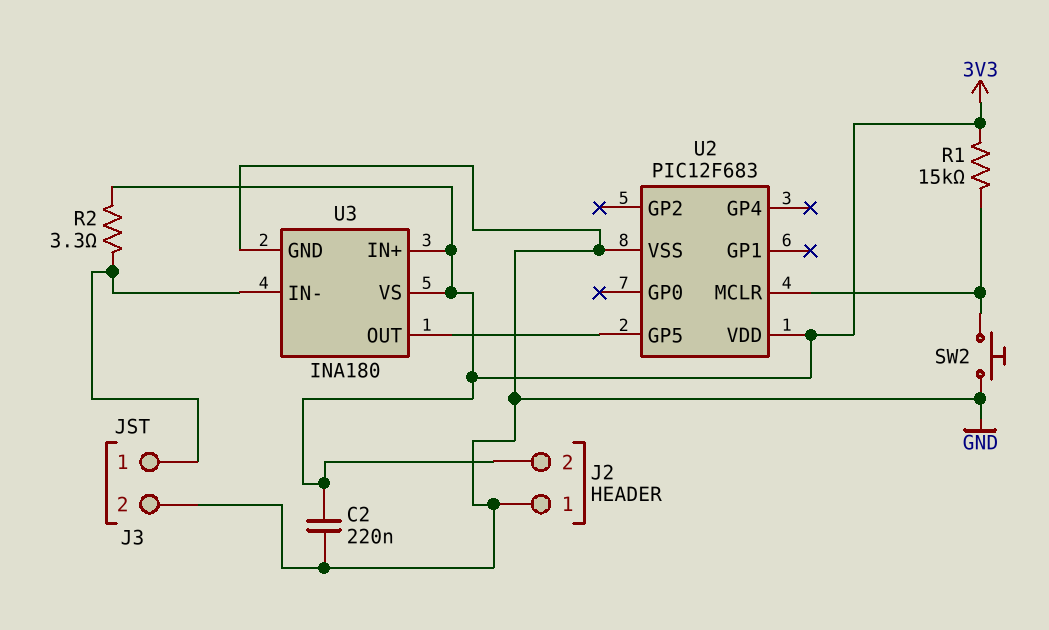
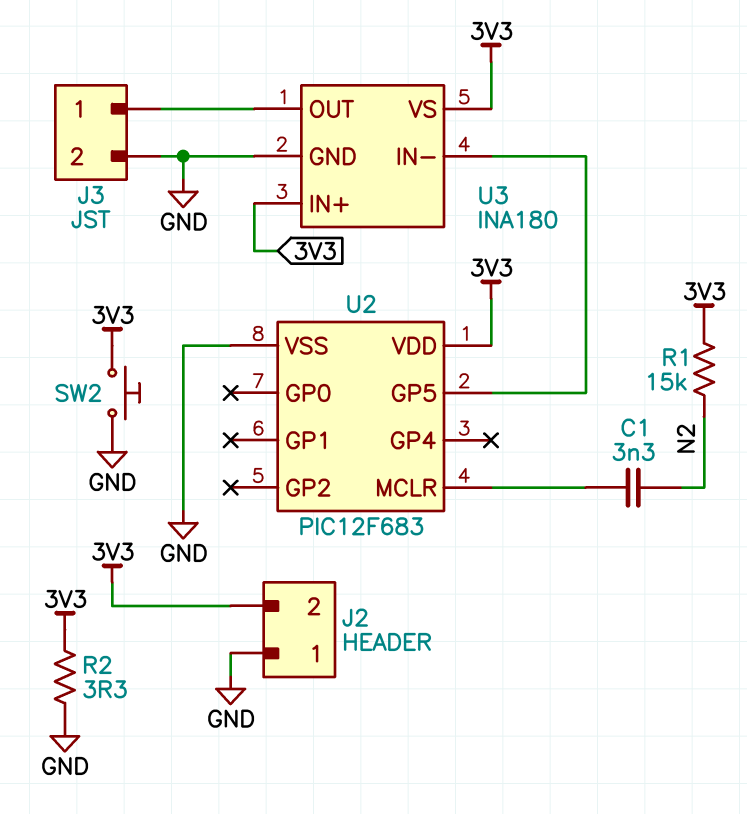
C1: none -> 3.3nF (N2, U2/MCLR)
C2: 220nF (3V3, GND) -> none
R1: 15k (3V3, U2/MCLR) -> 15k (3V3, N2)
R2: 3.3 (3V3, J3/1) -> 3.3 (3V3, GND)
SW2: button (GND, U2/MCLR) -> button (3V3, GND)
U3 pin IN-: J3/1 -> U2/GP5
U3 pin OUT: U2/GP5 -> J3/1

